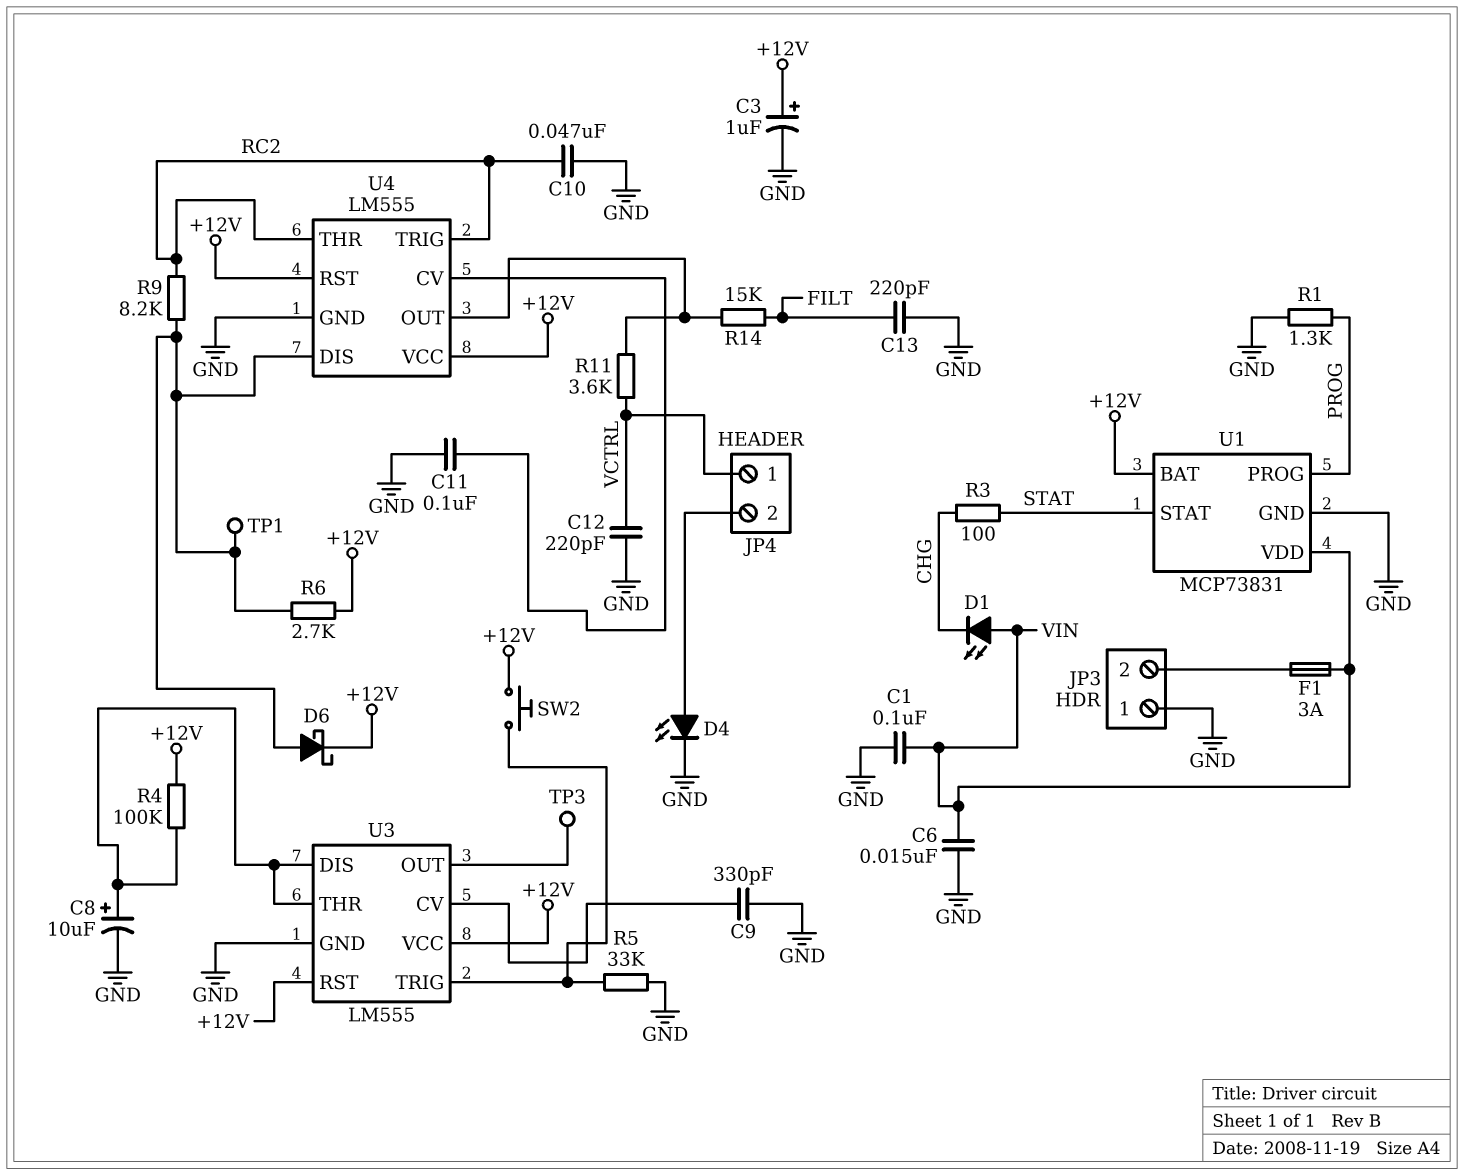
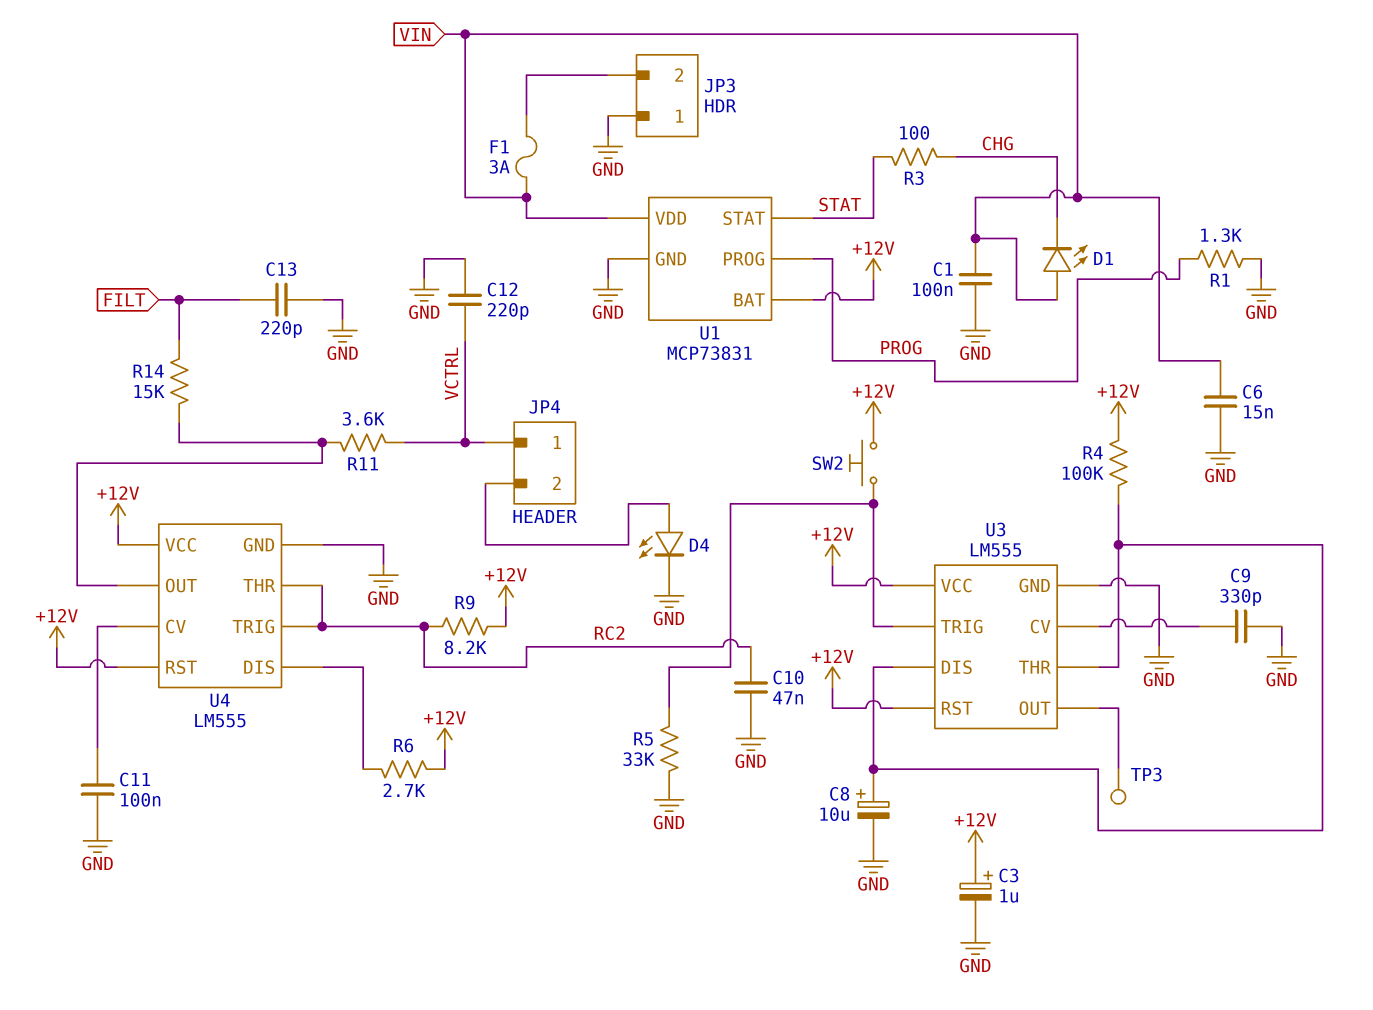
D6: schottky (A U4/DIS, K +12V) -> none
R9: 8.2k (RC2, U4/DIS) -> 8.2k (+12V, RC2)
TP1: test point (U4/DIS) -> none

